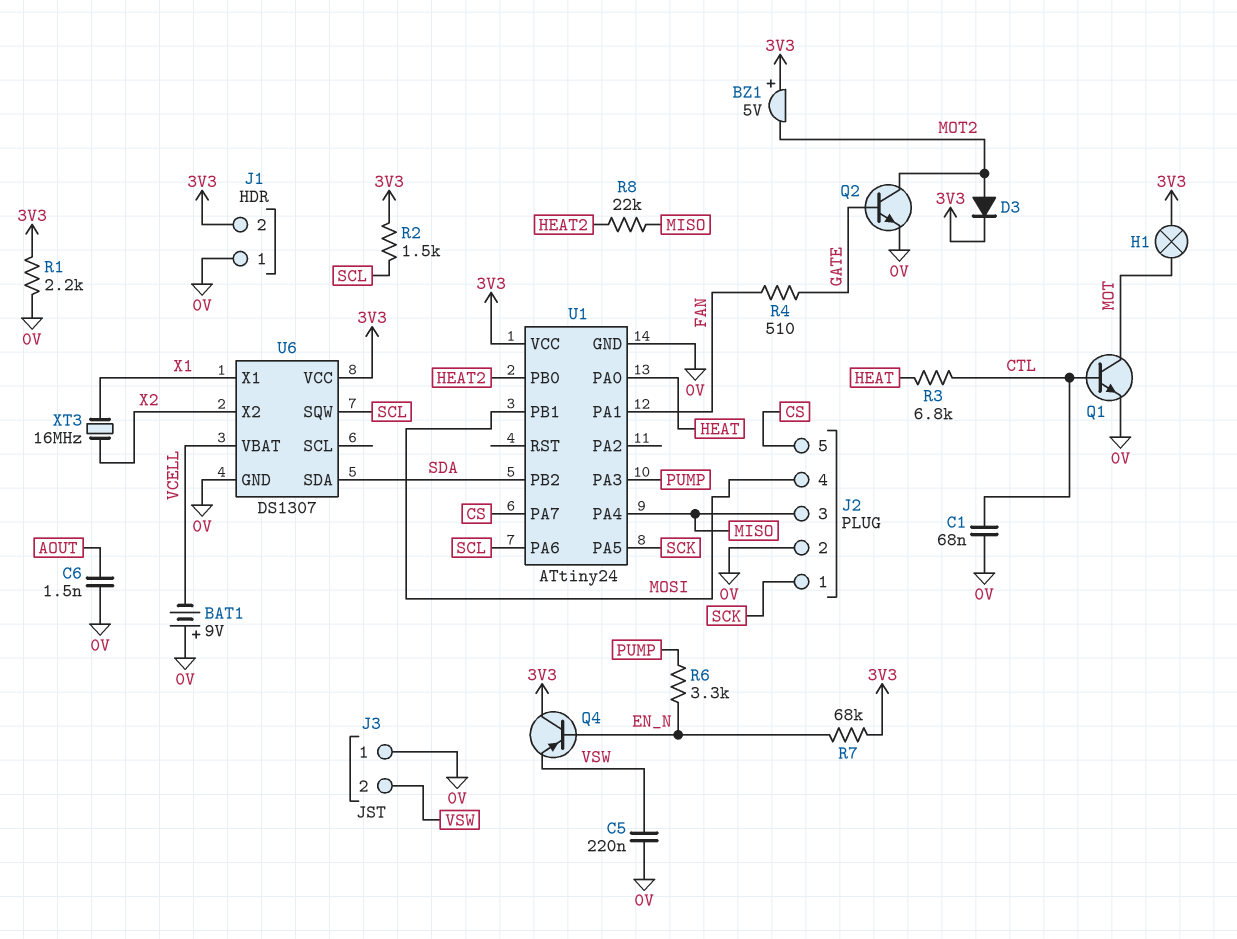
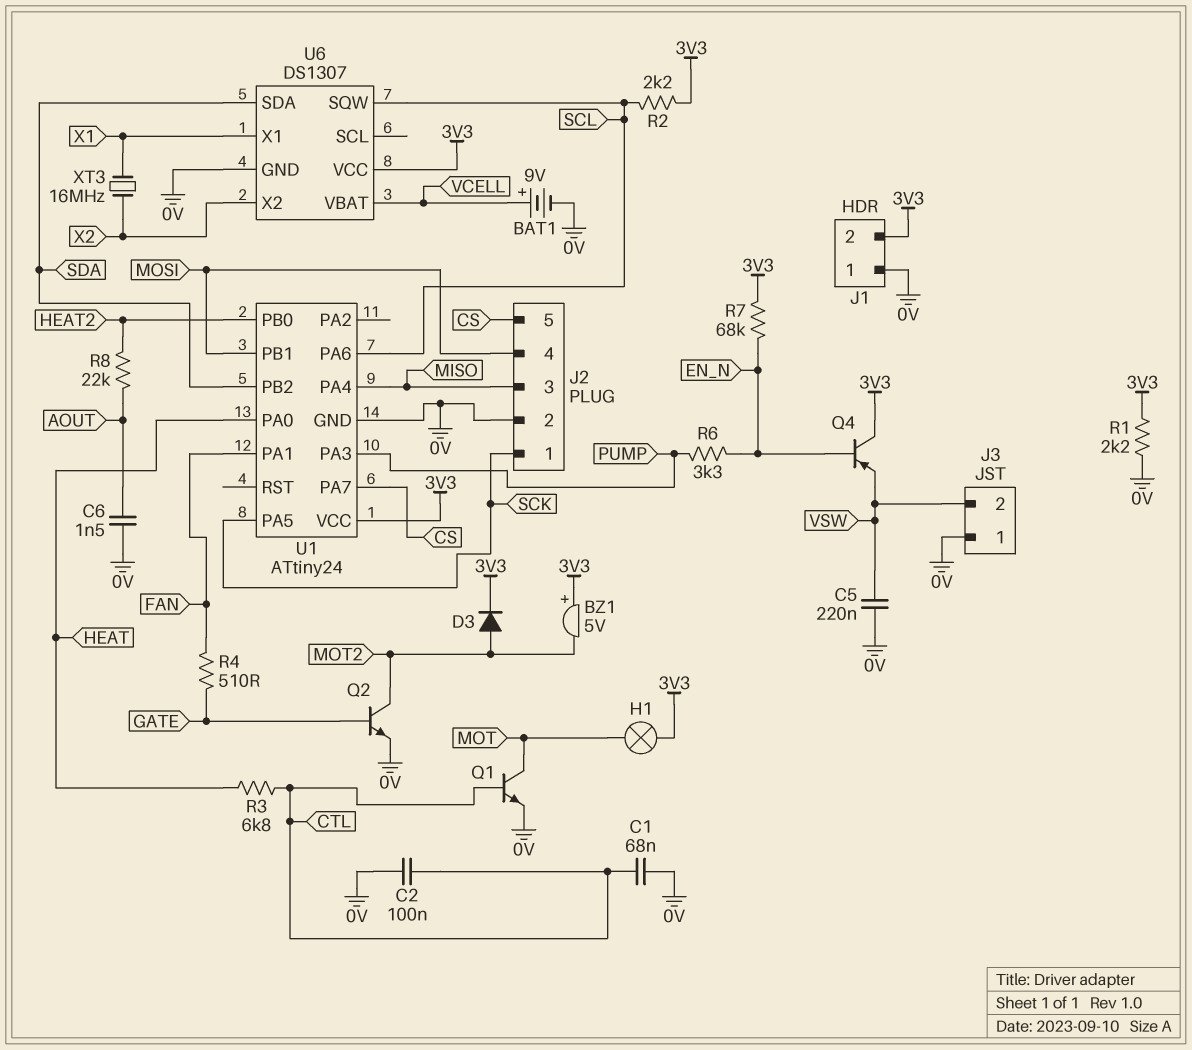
BAT1: 9V (plus 0V, minus VCELL) -> 9V (plus VCELL, minus 0V)
C2: none -> 100nF (0V, CTL)
R2: 1.5k (3V3, SCL) -> 2.2k (3V3, SCL)
R8: 22k (HEAT2, MISO) -> 22k (AOUT, HEAT2)

